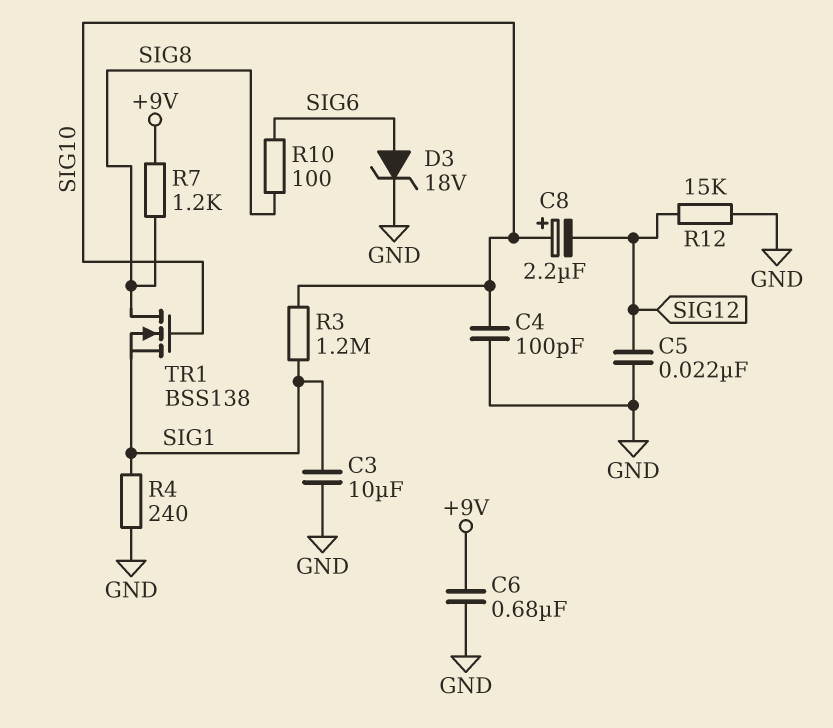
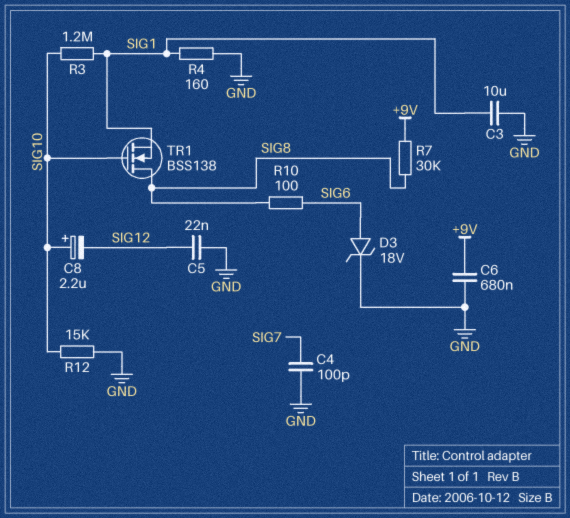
C4: 100pF (GND, SIG10) -> 100pF (GND, SIG7)
R4: 240 (GND, SIG1) -> 160 (GND, SIG1)
R7: 1.2k (+9V, SIG8) -> 30k (+9V, SIG8)
R12: 15k (GND, SIG12) -> 15k (GND, SIG10)

